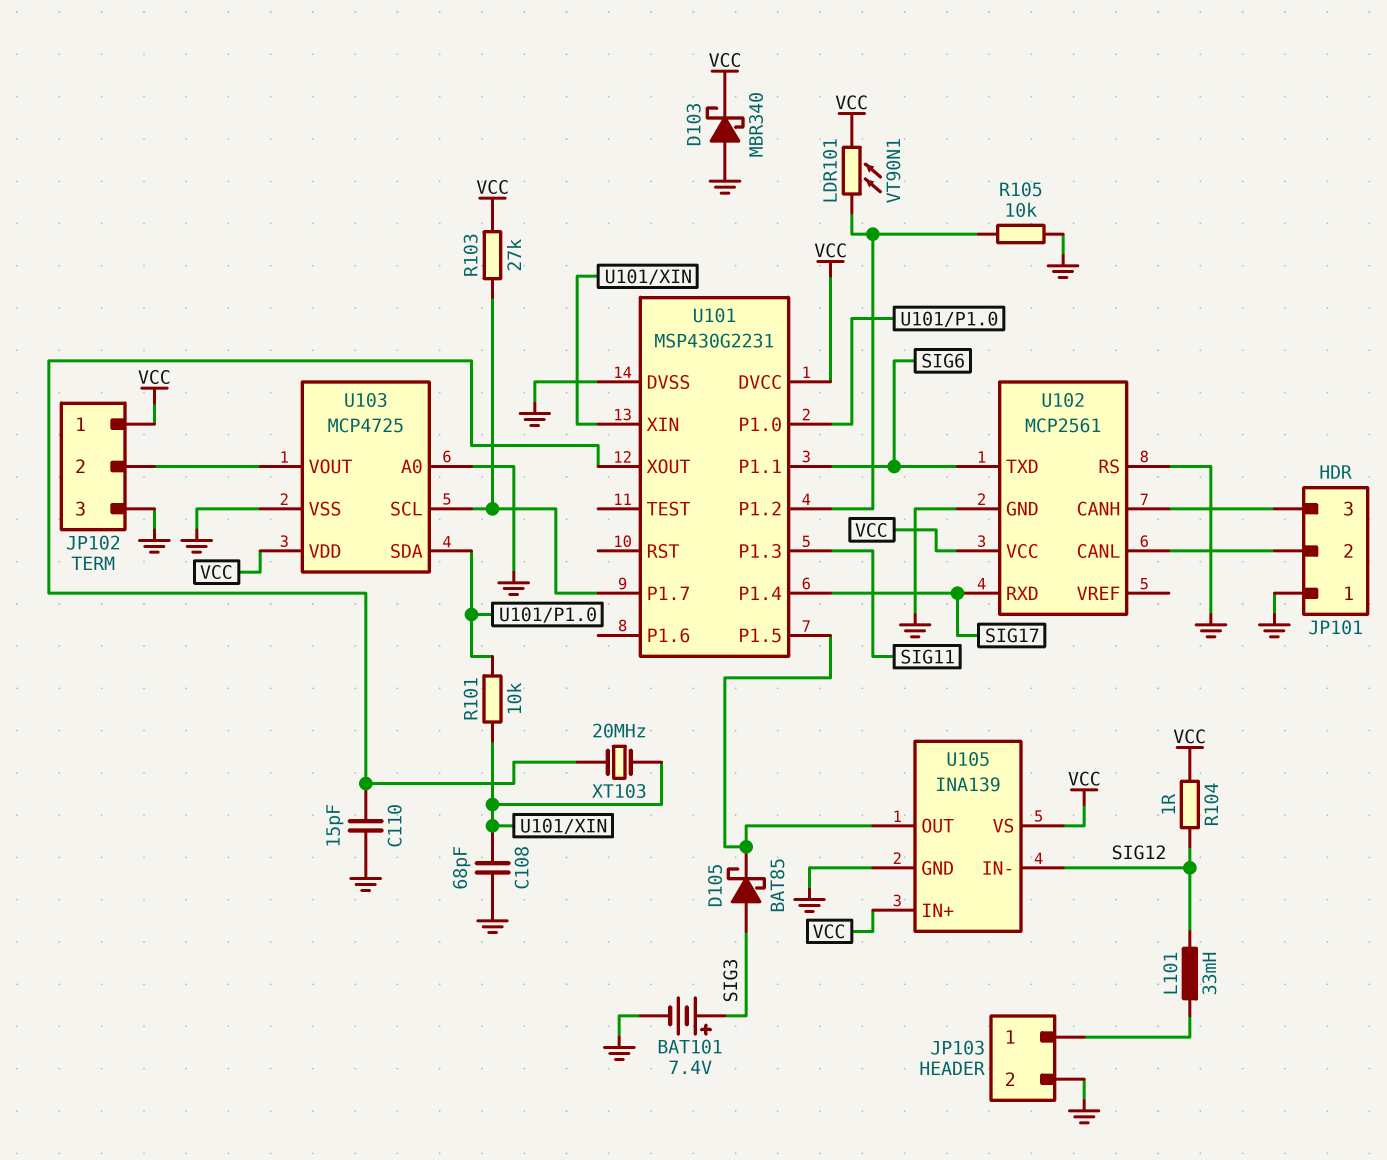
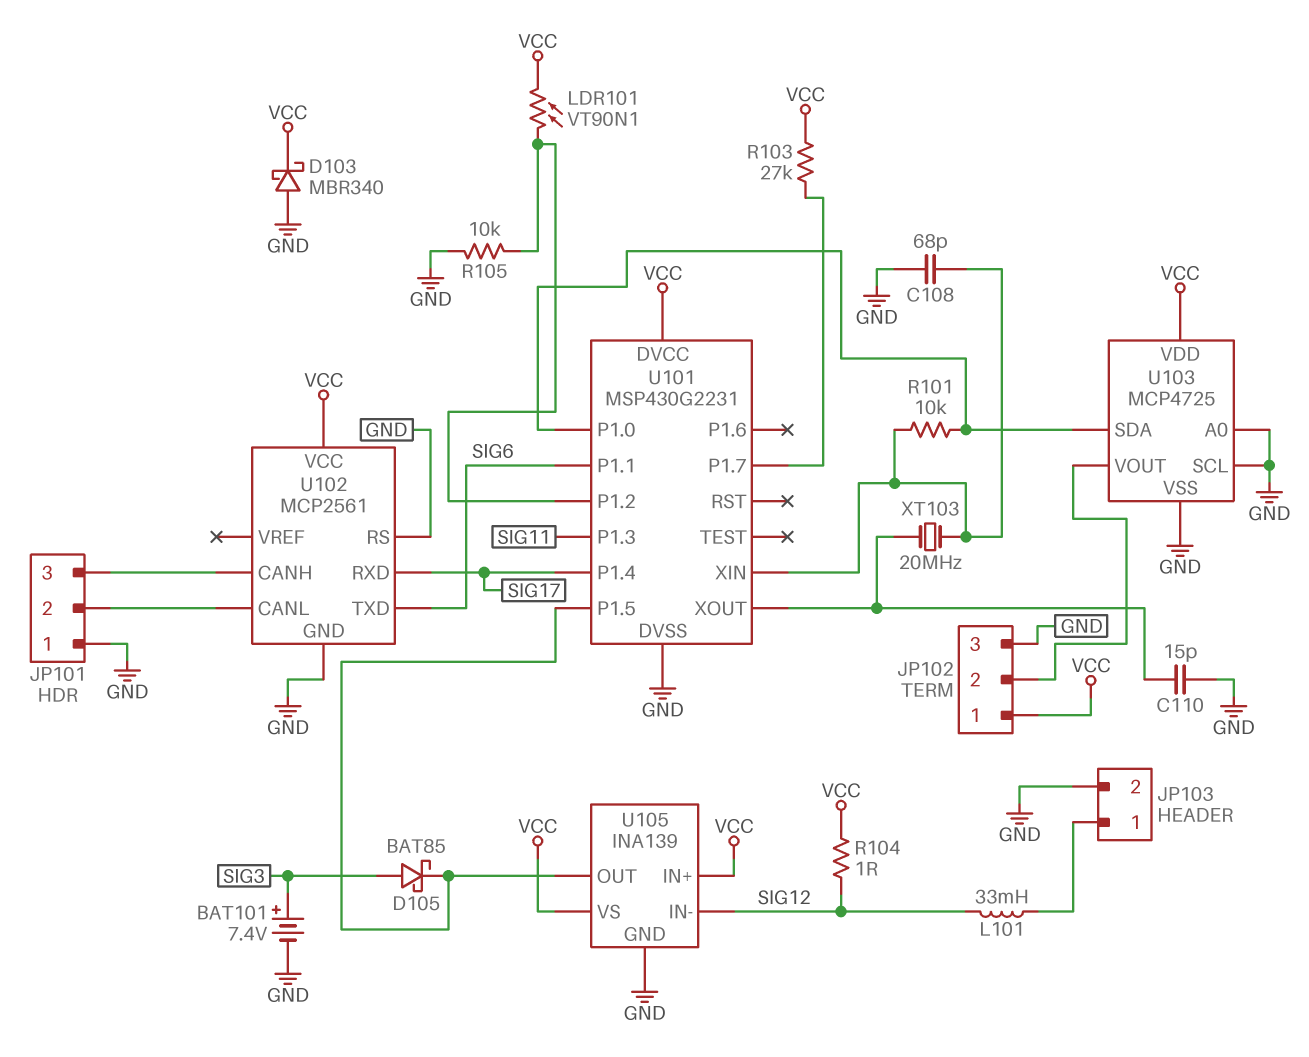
U103 pin SCL: U101/P1.7 -> GND

